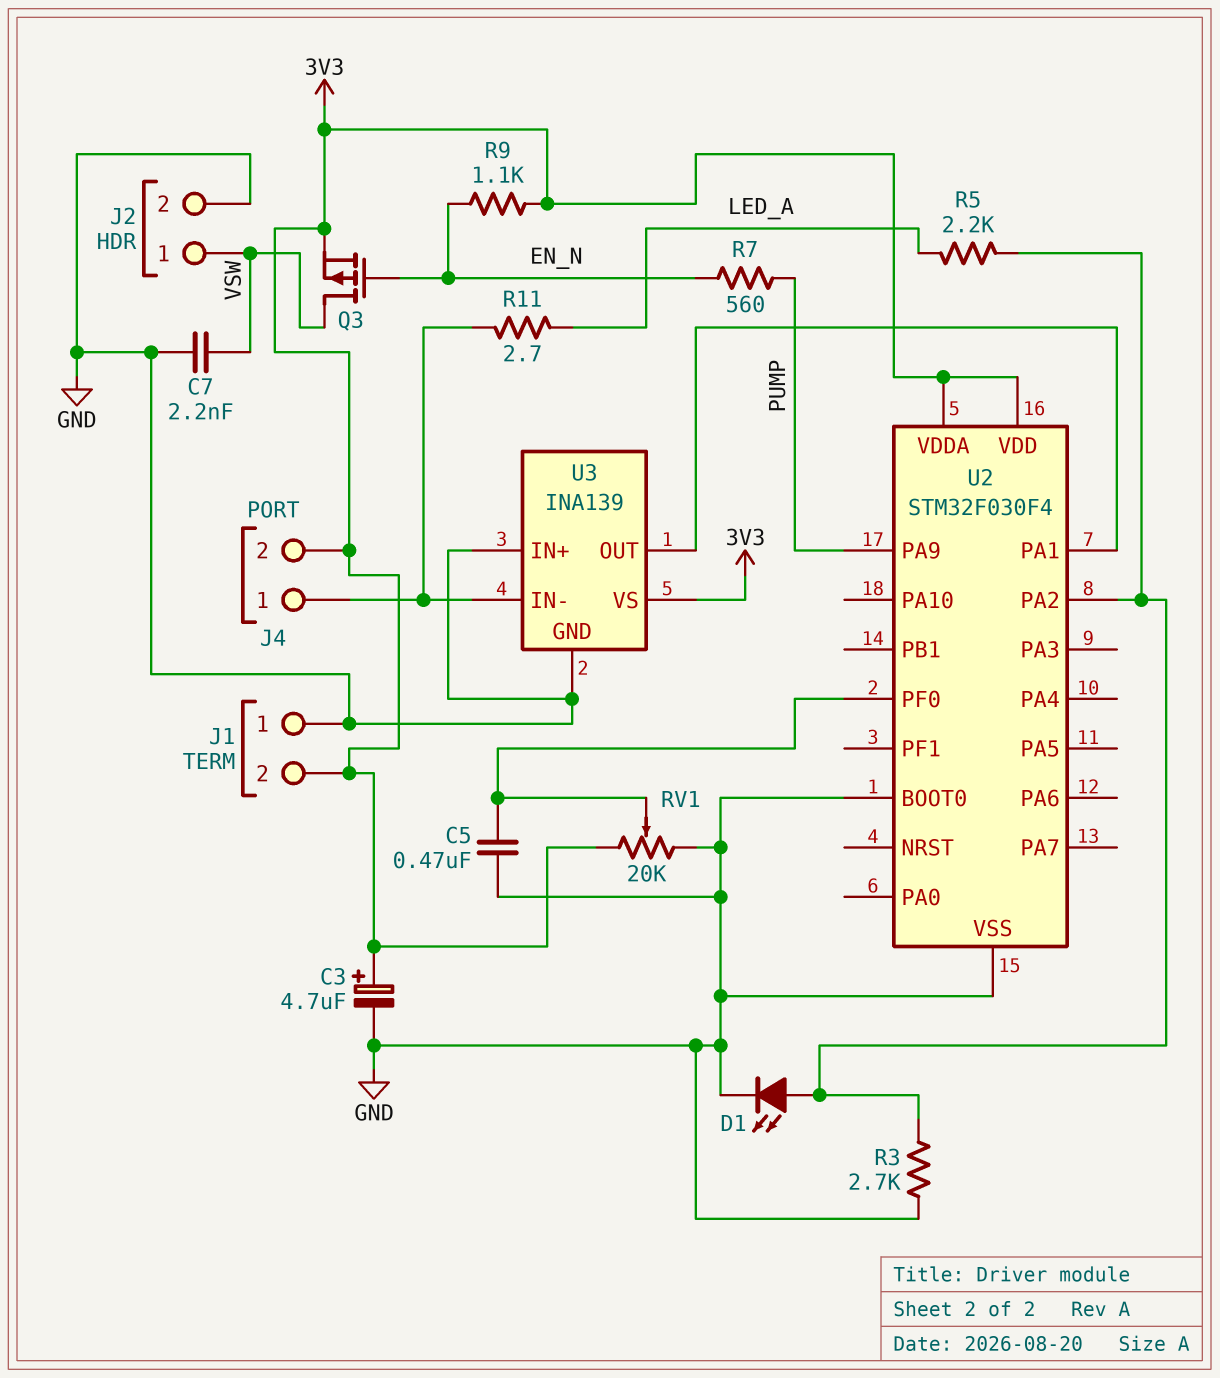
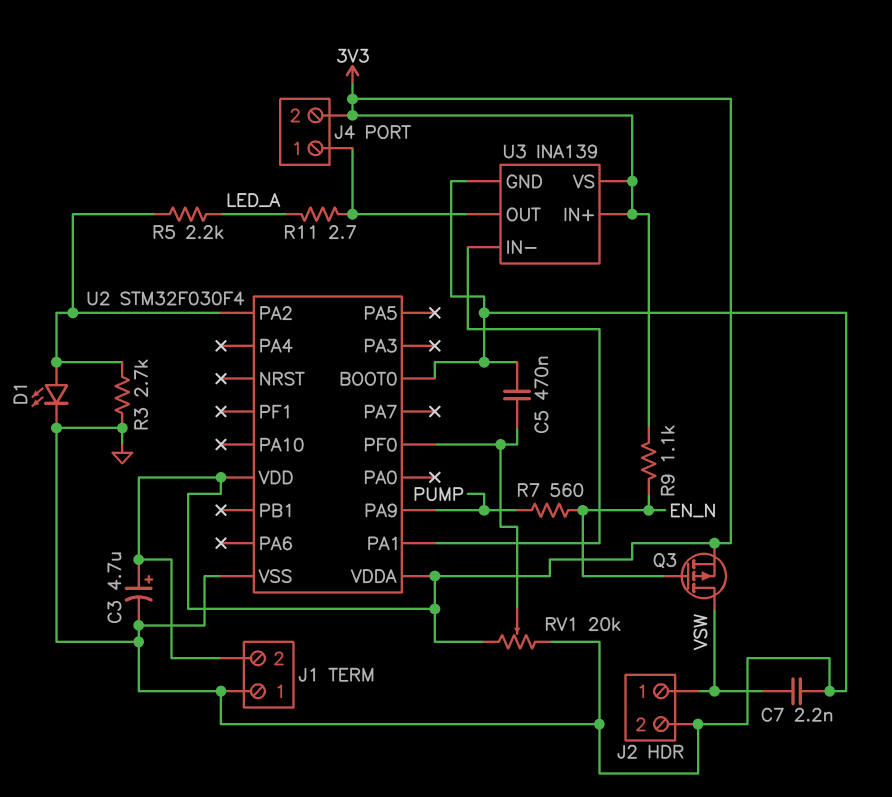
U3 pin IN+: GND -> 3V3
U3 pin IN-: J4/1 -> U2/PA1
U3 pin OUT: U2/PA1 -> J4/1

